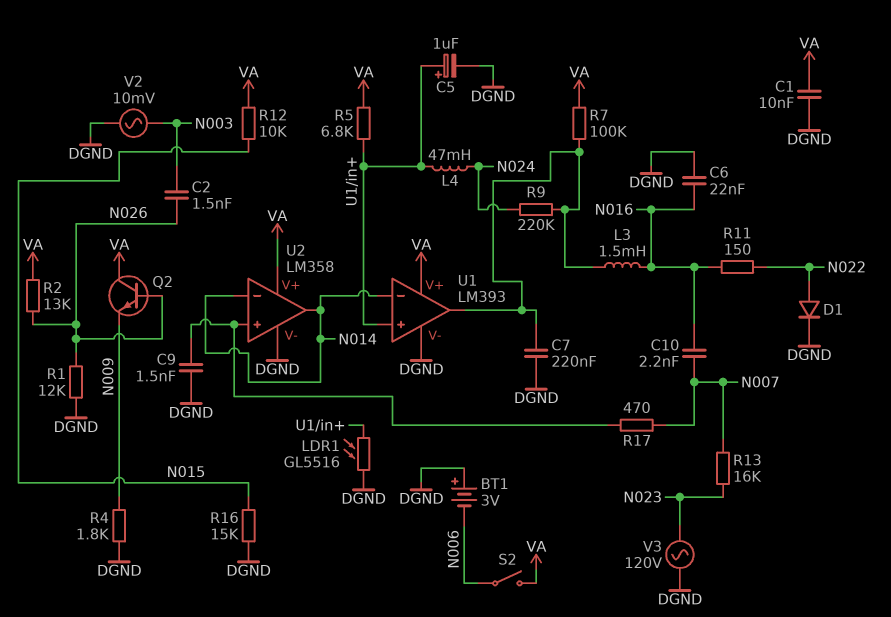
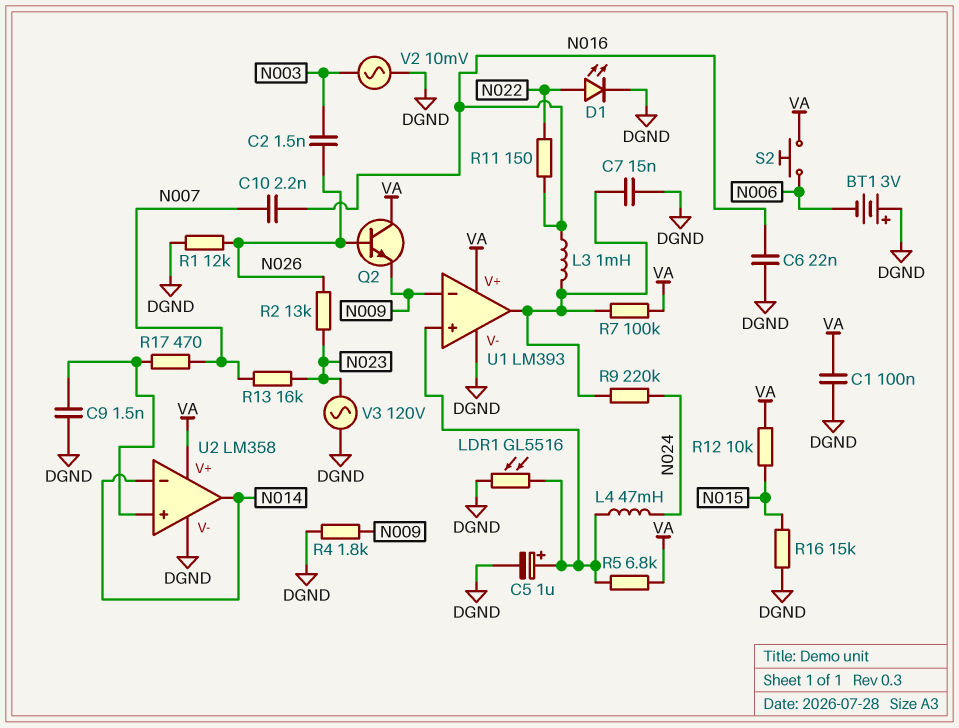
C1: 10nF (DGND, VA) -> 100nF (DGND, VA)
C7: 220nF (DGND, U1/out) -> 15nF (DGND, U1/out)
D1: diode (A N022, K DGND) -> LED (A N022, K DGND)
L3: 1.5mH (N016, U1/out) -> 1mH (N016, U1/out)
R2: 13k (N026, VA) -> 13k (N023, N026)
S2: switch (N006, VA) -> button (N006, VA)
U1 pin in-: N014 -> N009

